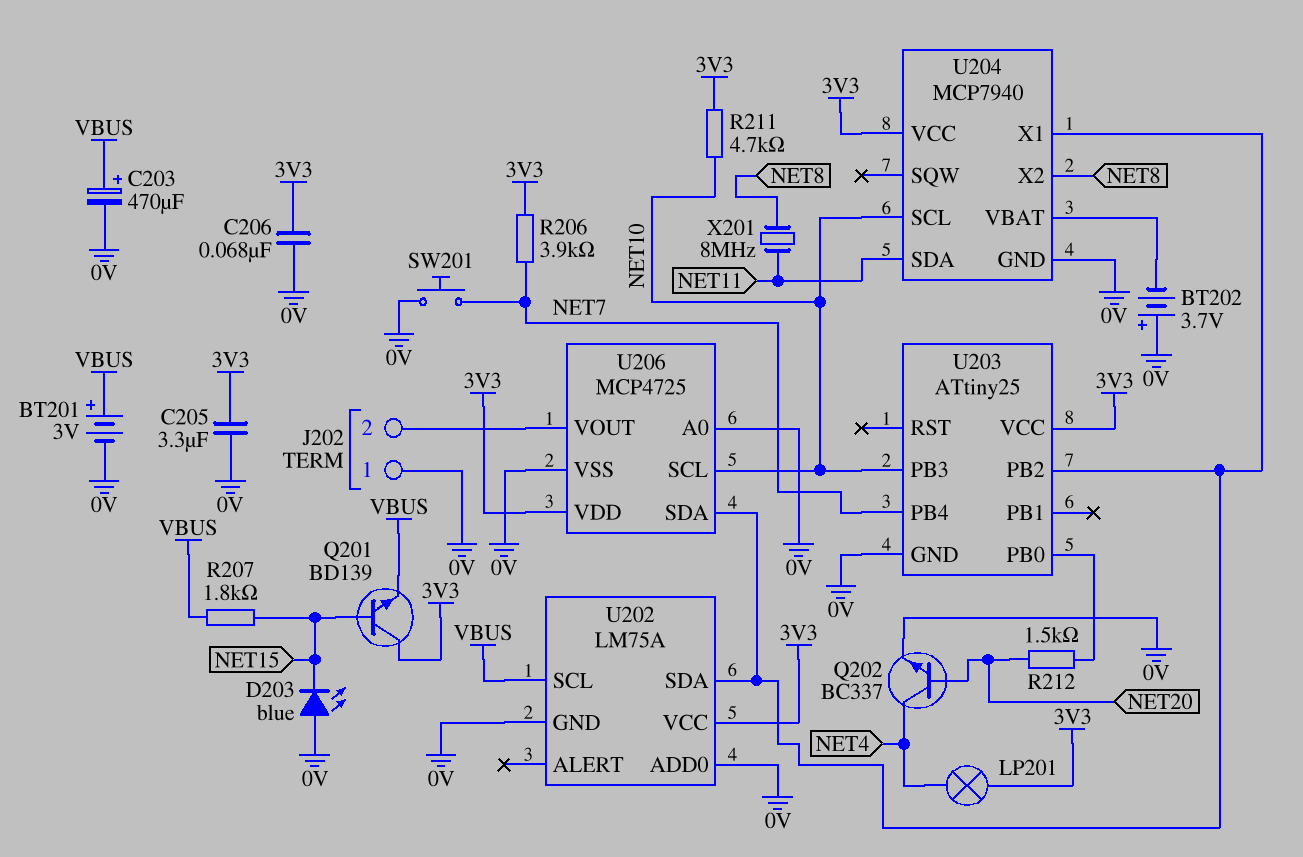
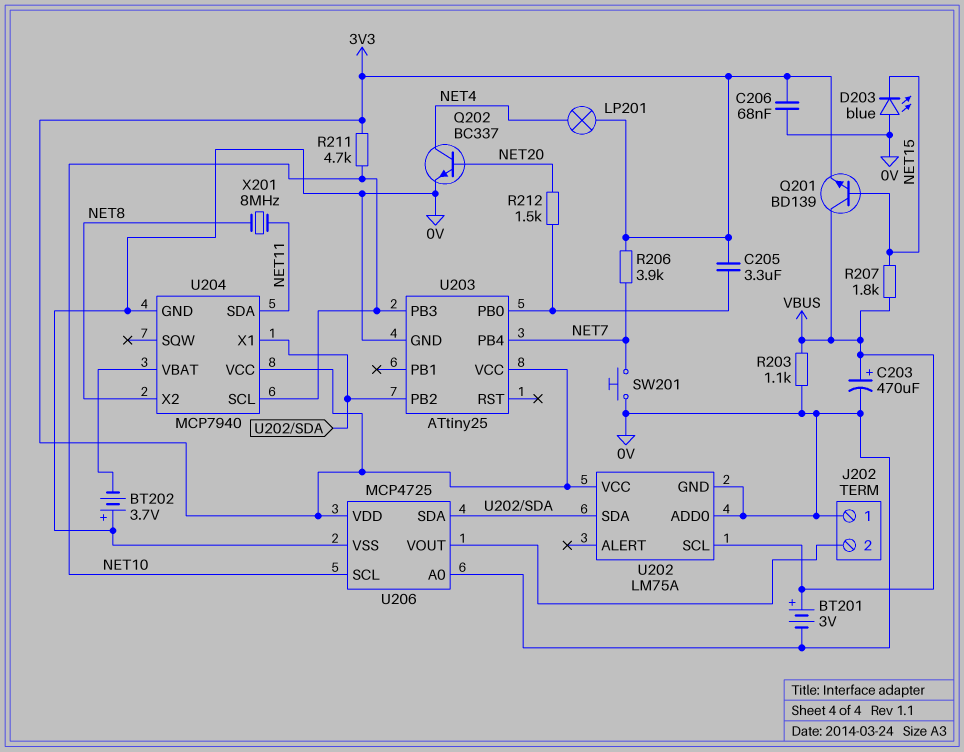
C205: 3.3uF (0V, 3V3) -> 3.3uF (3V3, U203/PB0)
Q201: NPN BD139 (B NET15, C 3V3, E VBUS) -> NPN BD139 (B NET15, C VBUS, E 3V3)
R203: none -> 1.1k (0V, VBUS)

